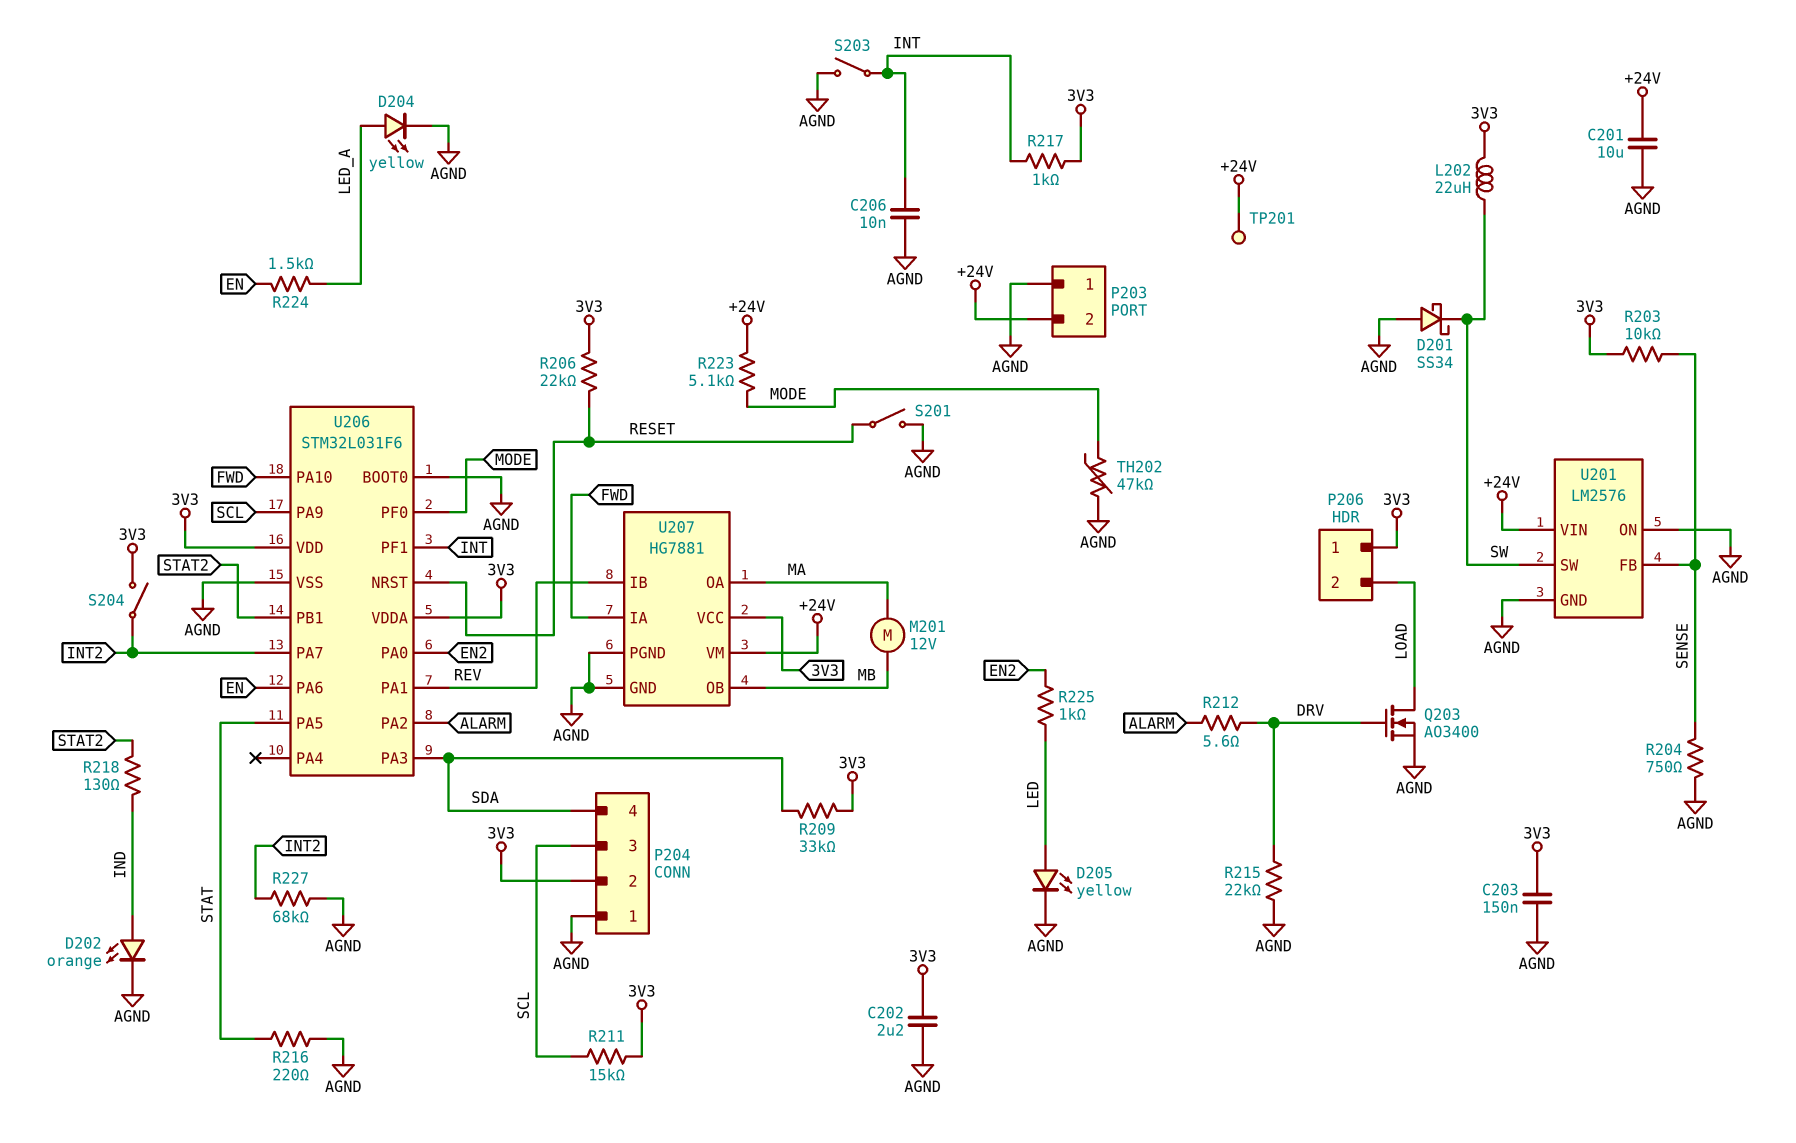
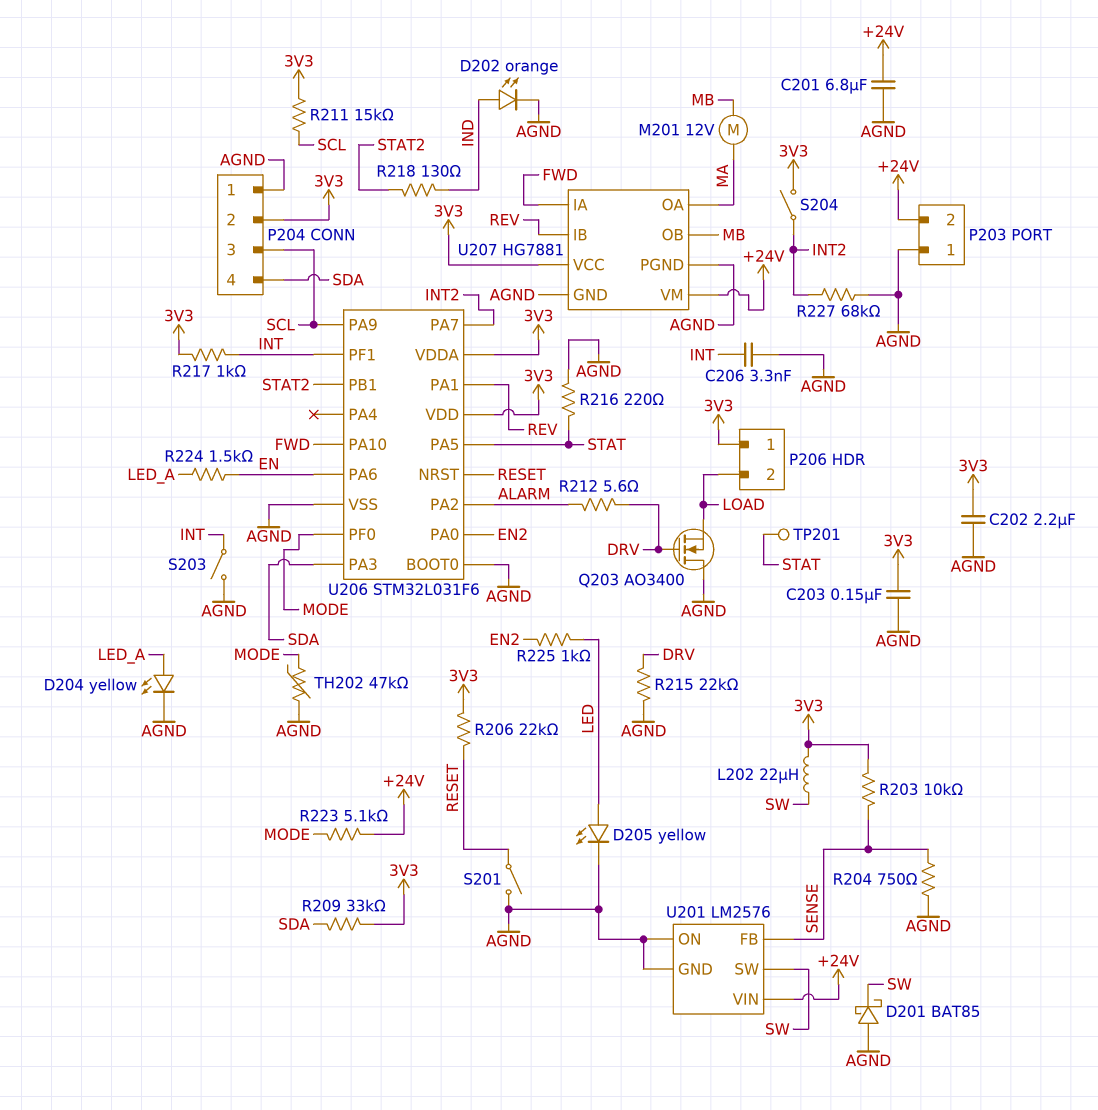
C201: 10uF (+24V, AGND) -> 6.8uF (+24V, AGND)
C206: 10nF (AGND, INT) -> 3.3nF (AGND, INT)
D201: schottky SS34 (A AGND, K SW) -> schottky BAT85 (A AGND, K SW)
Q203: NMOS AO3400 (G DRV, D LOAD, S AGND) -> NMOS AO3400 (G DRV, D AGND, S LOAD)
TP201: test point (+24V) -> test point (STAT)

